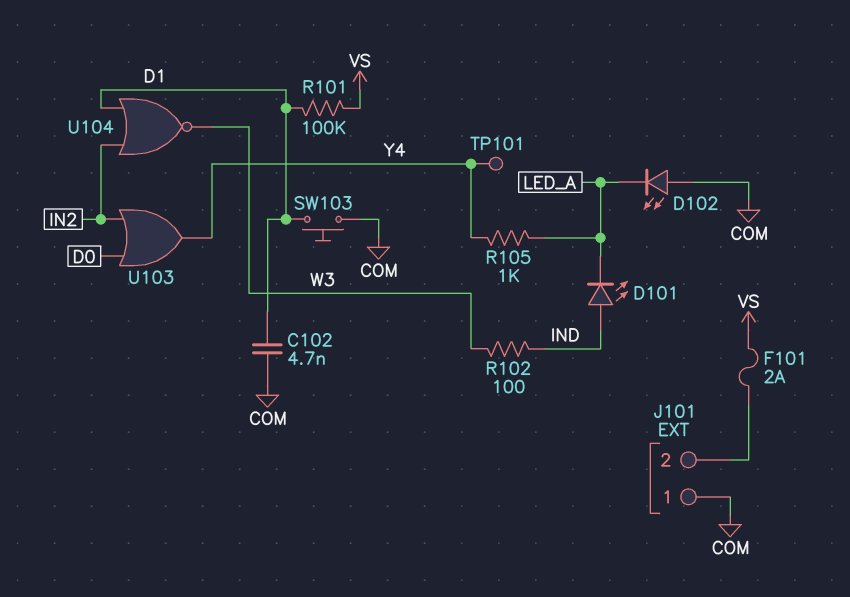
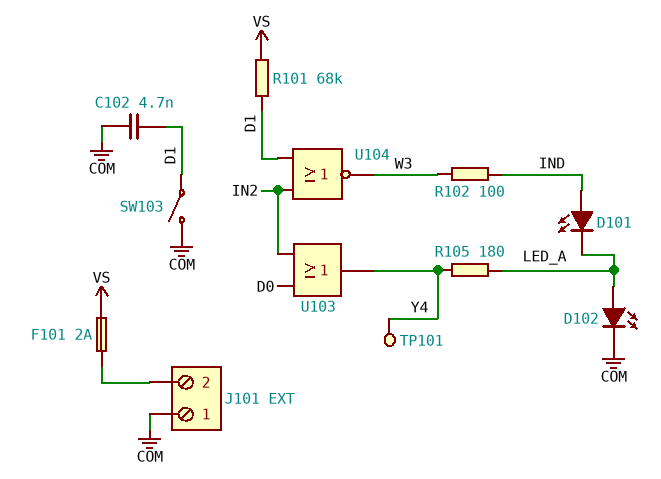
D102: LED (A COM, K LED_A) -> LED (A LED_A, K COM)
R101: 100k (D1, VS) -> 68k (D1, VS)
R105: 1k (LED_A, Y4) -> 180 (LED_A, Y4)
SW103: button (COM, D1) -> switch (COM, D1)

